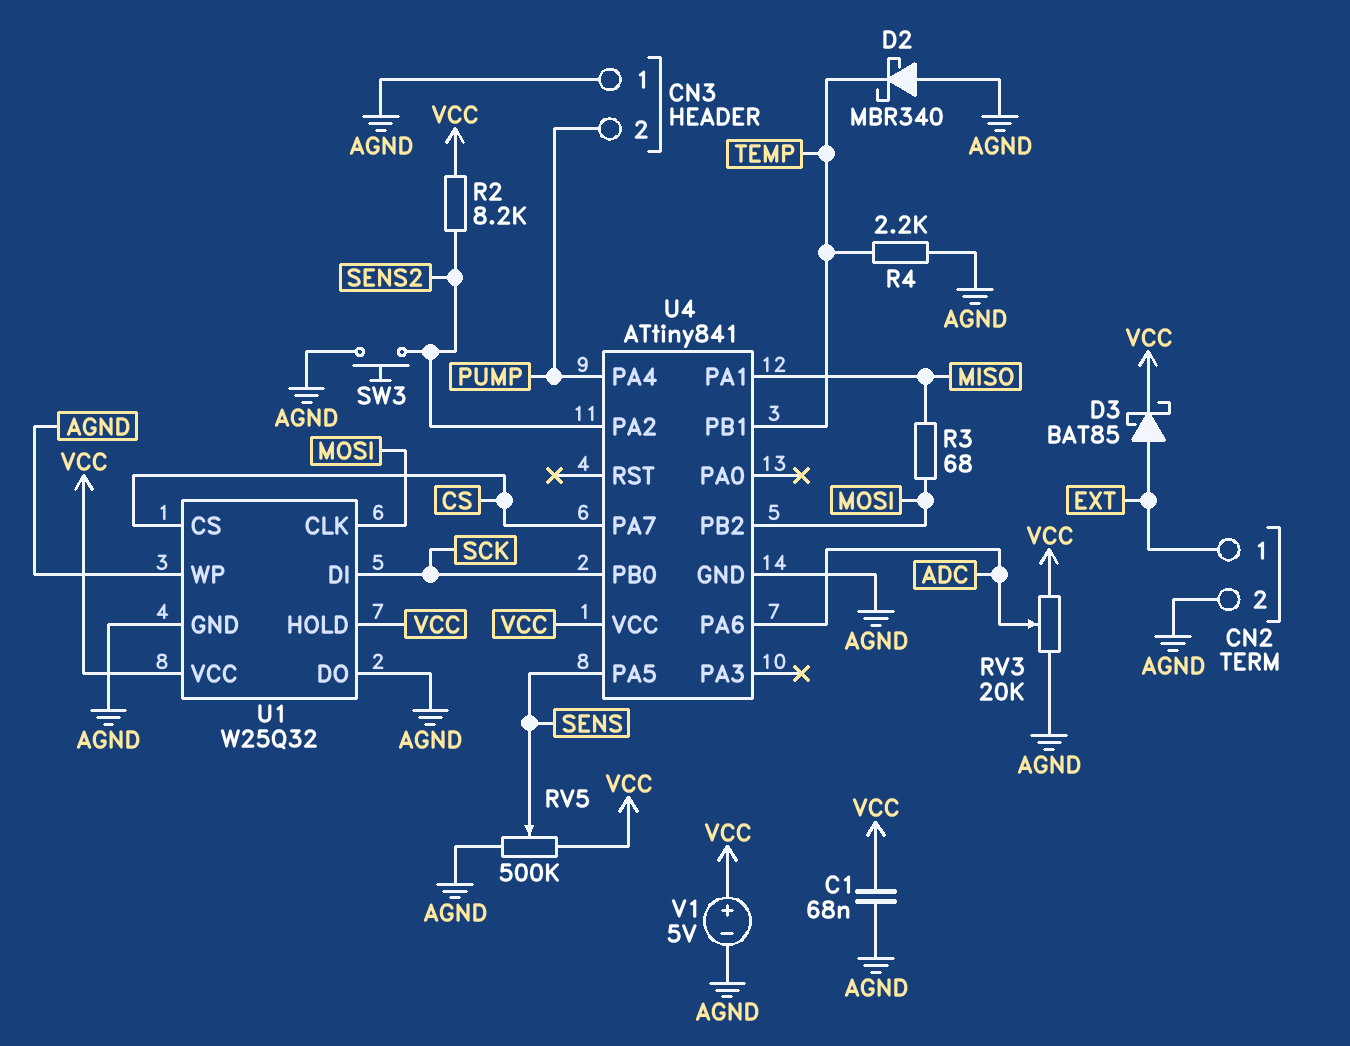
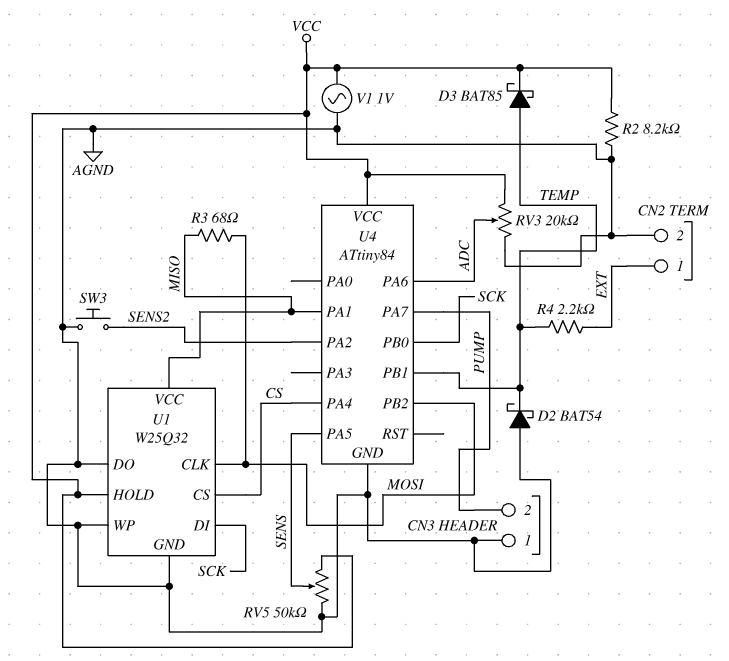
C1: 68nF (AGND, VCC) -> none
D2: schottky MBR340 (A AGND, K TEMP) -> schottky BAT54 (A AGND, K TEMP)
D3: schottky BAT85 (A EXT, K VCC) -> schottky BAT85 (A TEMP, K VCC)
R2: 8.2k (SENS2, VCC) -> 8.2k (AGND, VCC)
R4: 2.2k (AGND, TEMP) -> 2.2k (EXT, TEMP)
RV5: 500k (AGND, VCC, wiper SENS) -> 50k (AGND, VCC, wiper SENS)
U1 pin VCC: VCC -> MISO
U4: ATtiny841 -> ATtiny84
U4 pin PA4: PUMP -> CS
U4 pin PA7: CS -> PUMP
V1: 5V (plus VCC, minus AGND) -> AC 1V (AGND, VCC)

